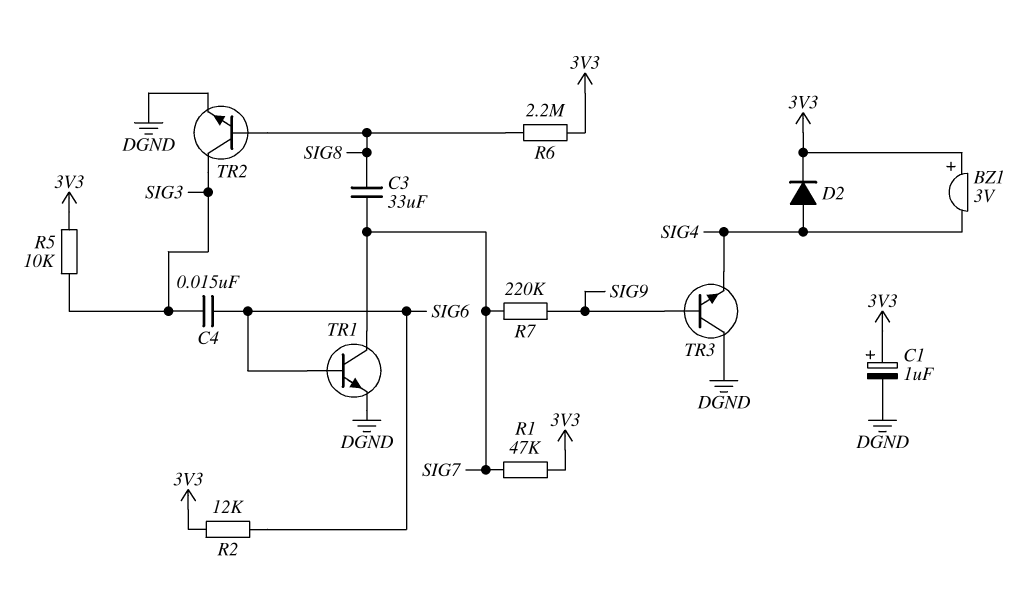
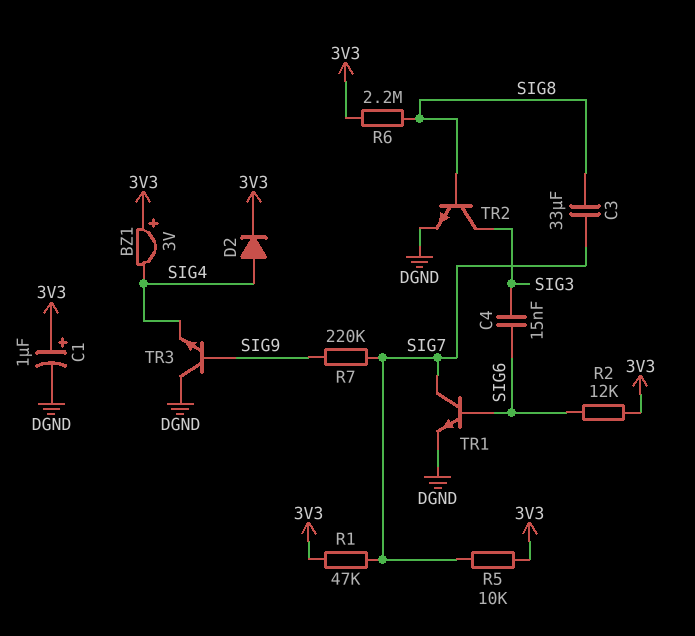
R5: 10k (3V3, SIG3) -> 10k (3V3, SIG7)

